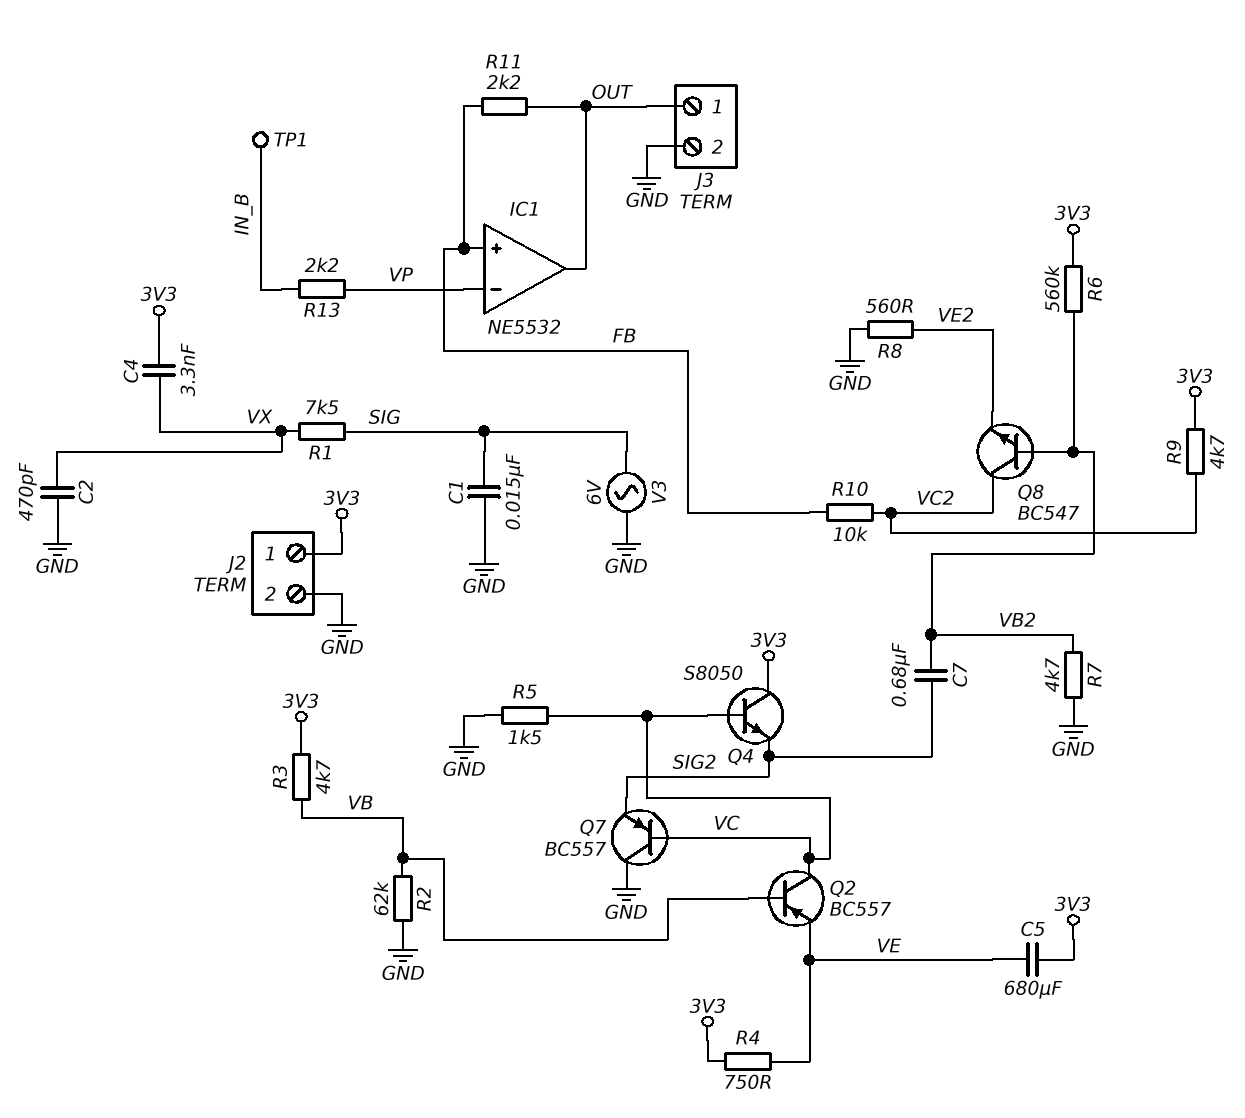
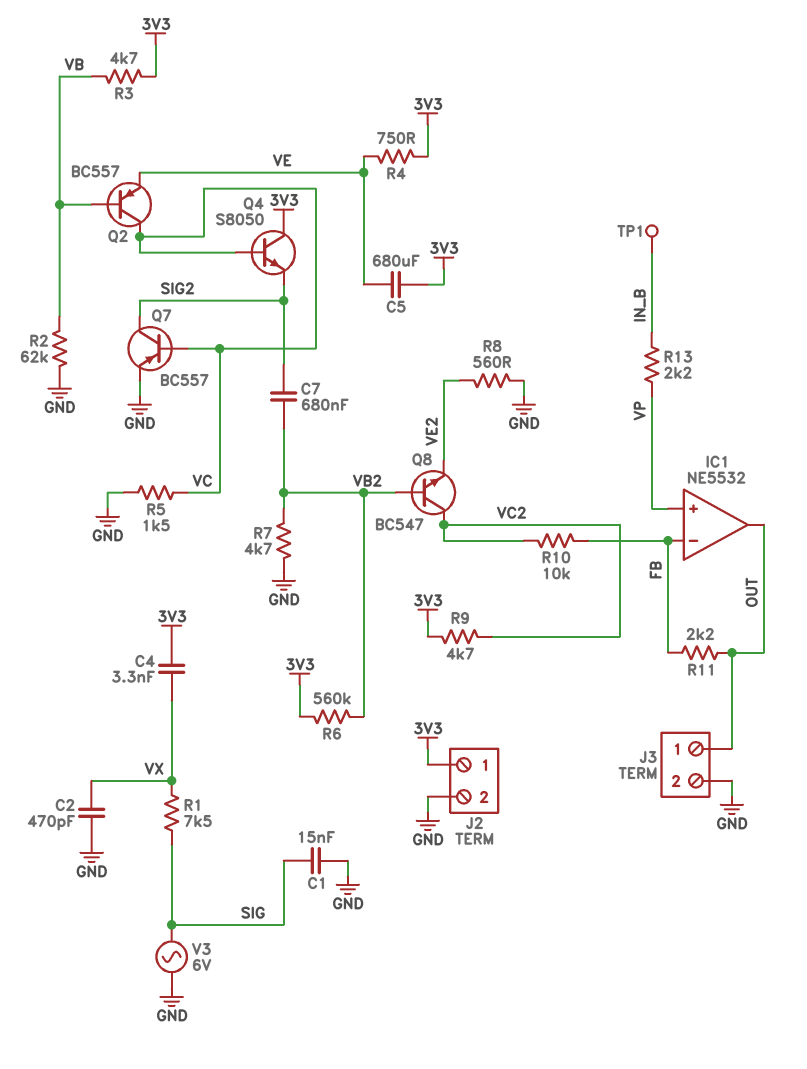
IC1 pin in+: FB -> VP
IC1 pin in-: VP -> FB
Q7: PNP BC557 (B VC, C GND, E SIG2) -> PNP BC557 (B VC, C SIG2, E GND)

